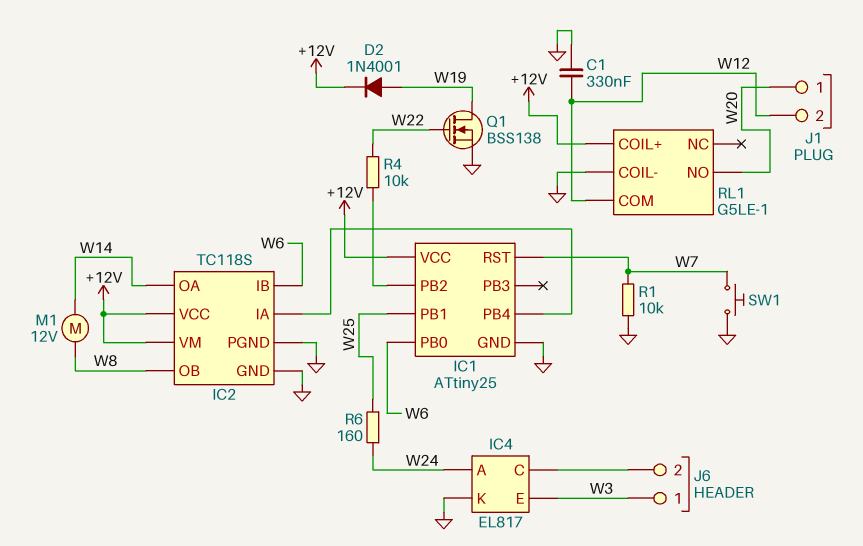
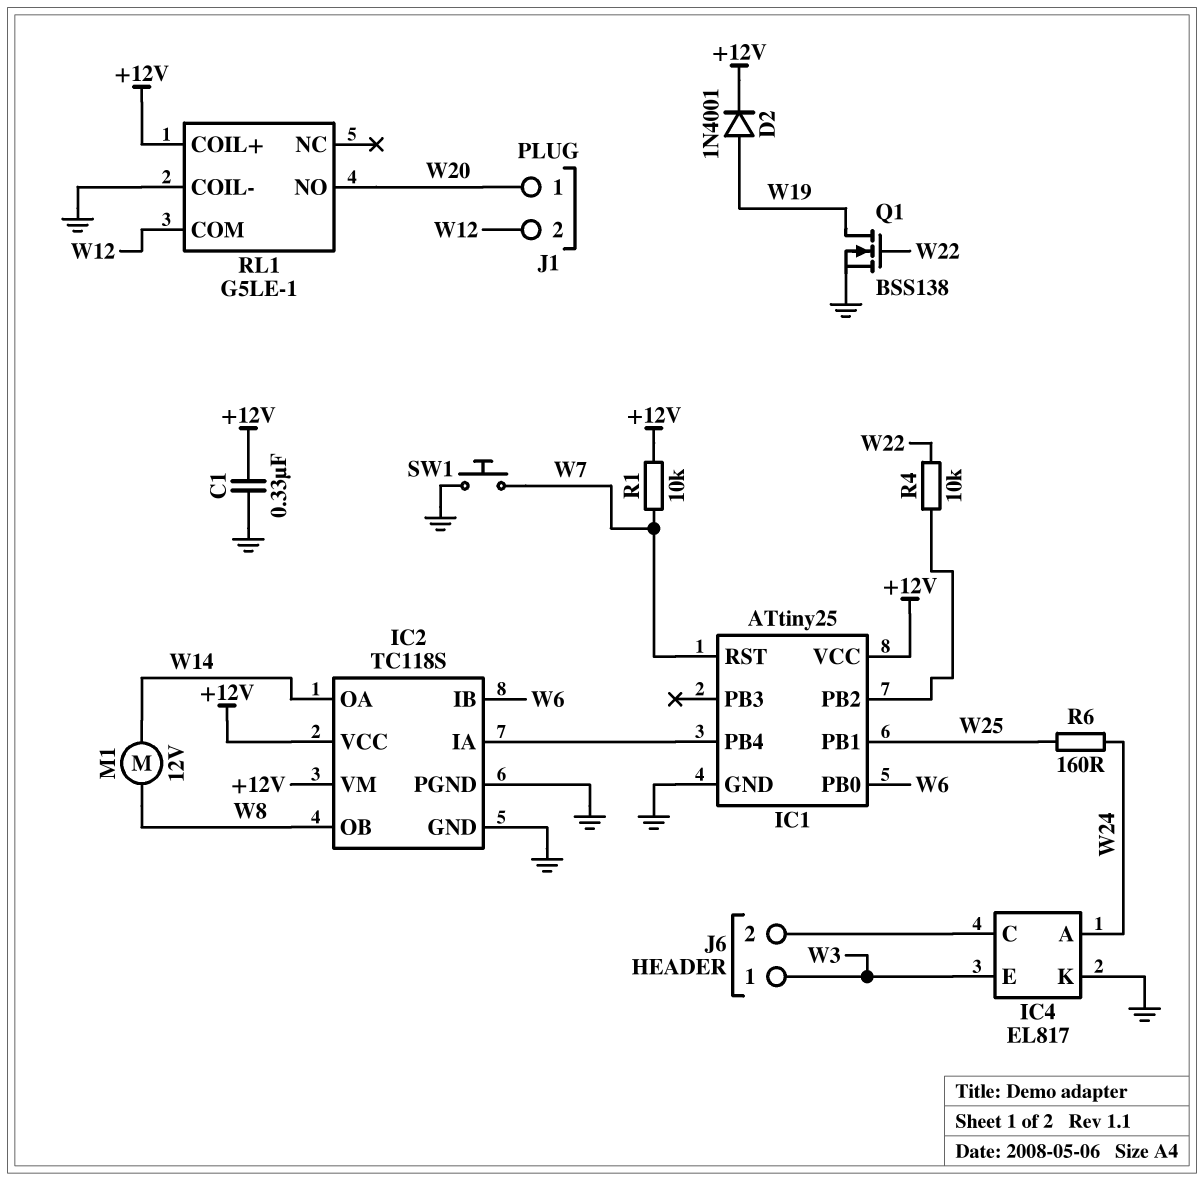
C1: 330nF (GND, W12) -> 330nF (+12V, GND)
R1: 10k (GND, W7) -> 10k (+12V, W7)

